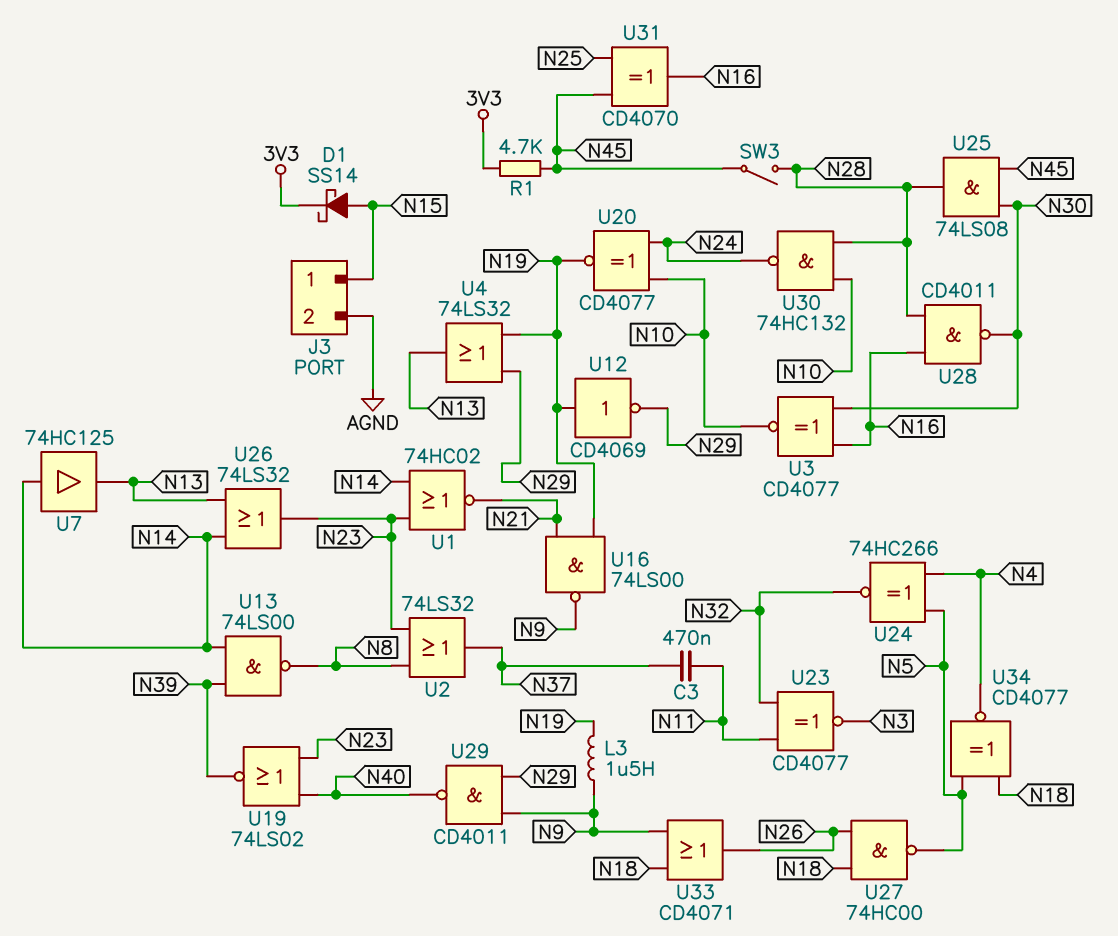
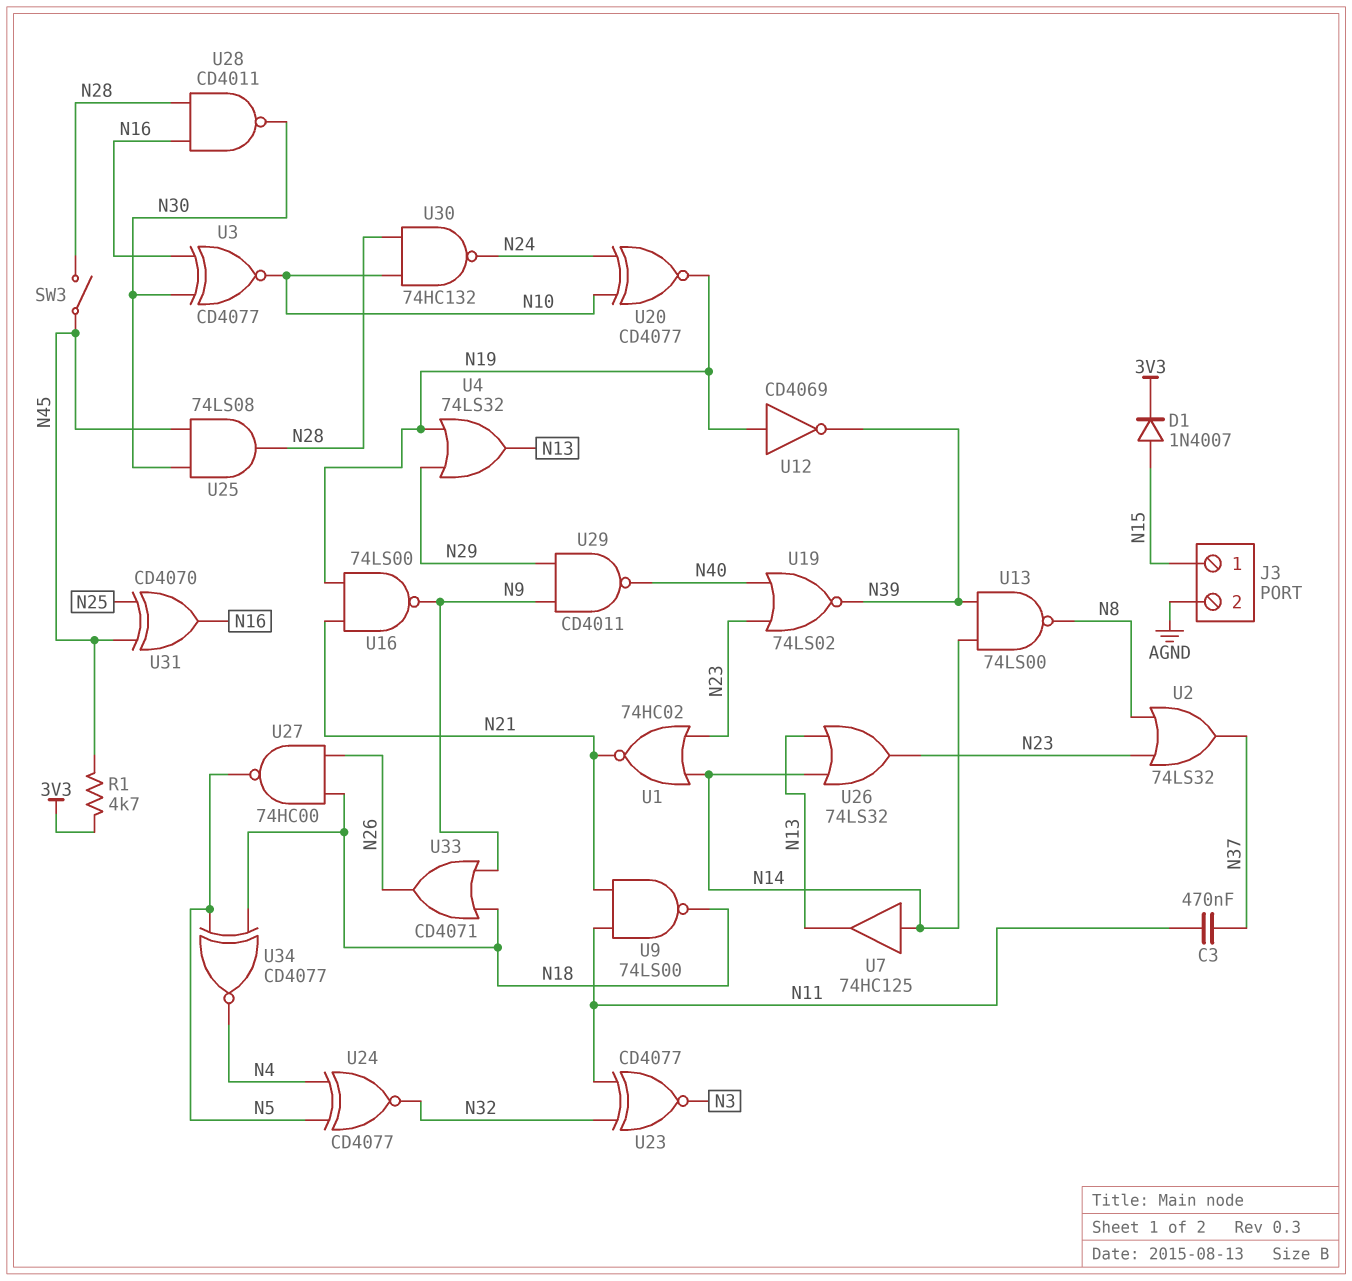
D1: schottky SS14 (A N15, K 3V3) -> diode 1N4007 (A N15, K 3V3)
L3: 1.5uH (N9, N19) -> none
U9: none -> NAND 74LS00 (in N11, in N21, out N18)
U12: NOT CD4069 (in N19, out N29) -> NOT CD4069 (in N19, out N39)
U24: XNOR 74HC266 (in N4, in N5, out N32) -> XNOR CD4077 (in N4, in N5, out N32)

